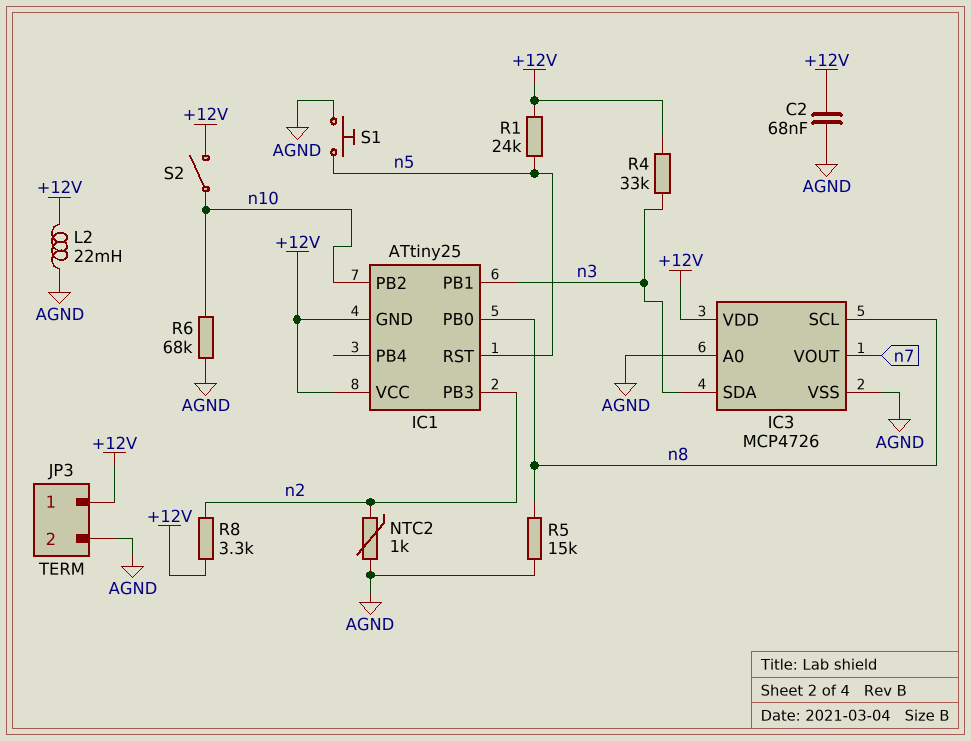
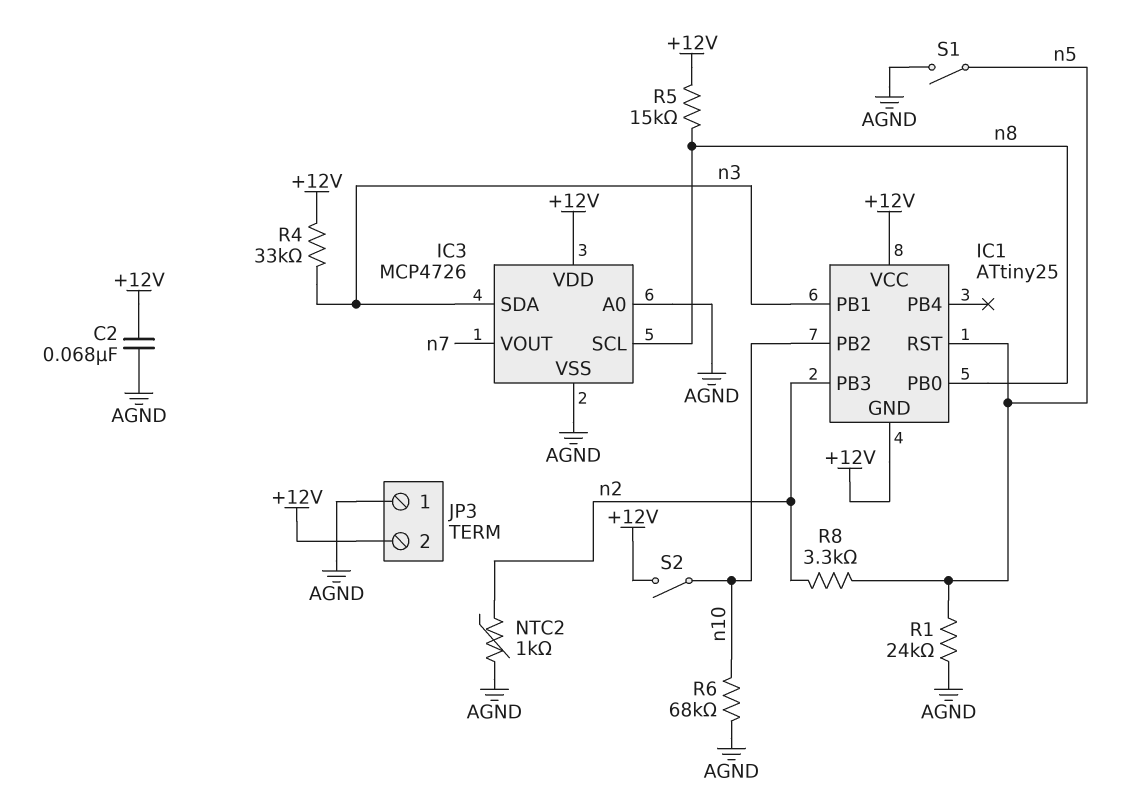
JP3 pin 1: +12V -> AGND
JP3 pin 2: AGND -> +12V
L2: 22mH (+12V, AGND) -> none
R1: 24k (+12V, n5) -> 24k (AGND, n5)
R5: 15k (AGND, n8) -> 15k (+12V, n8)
R8: 3.3k (+12V, n2) -> 3.3k (n2, n5)
S1: button (AGND, n5) -> switch (AGND, n5)

